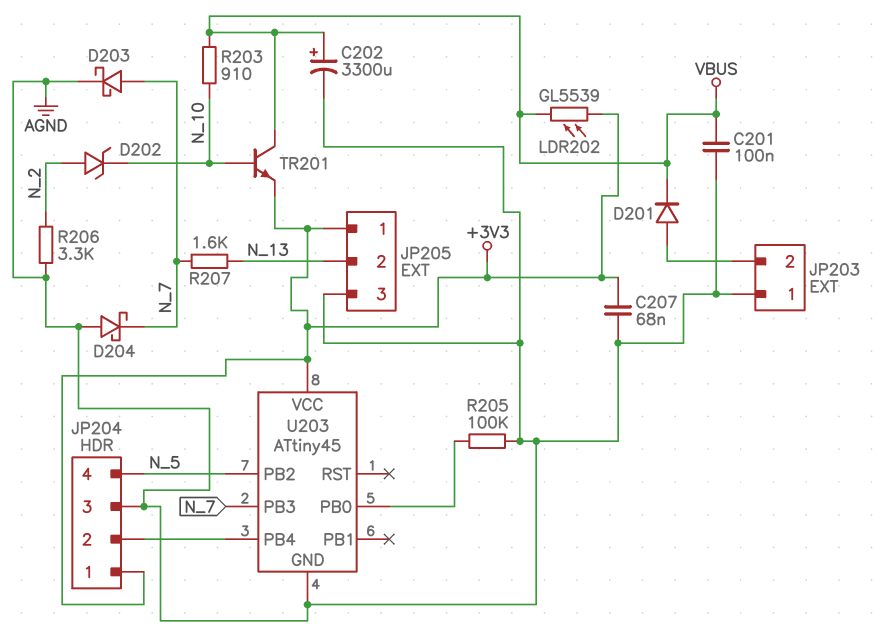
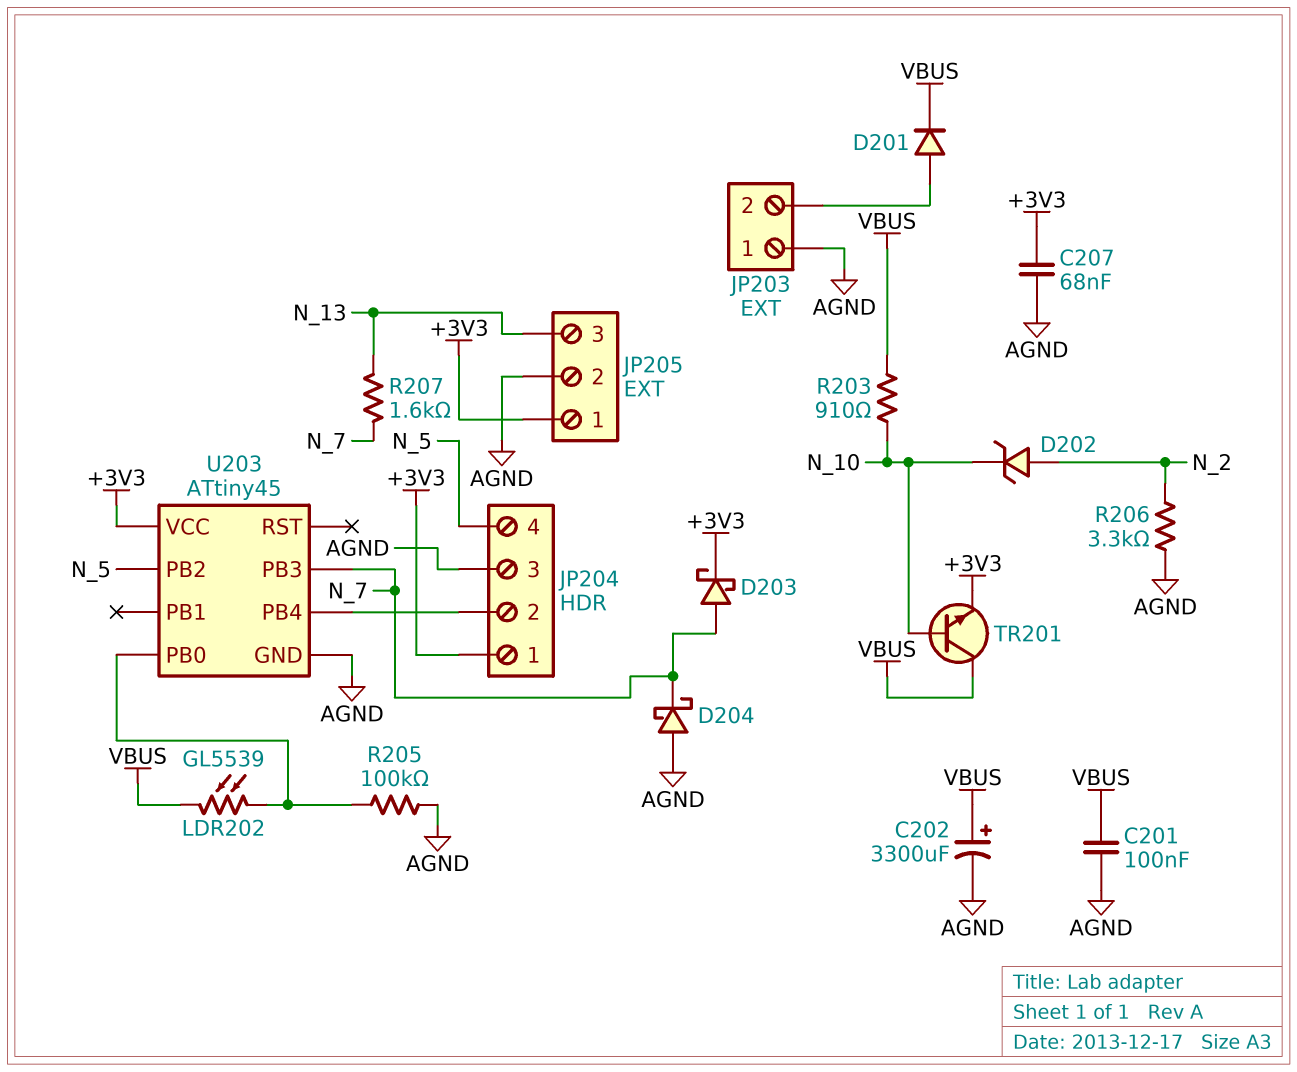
D203: schottky (A N_7, K AGND) -> schottky (A N_7, K +3V3)
JP205 pin 2: N_13 -> AGND
JP205 pin 3: AGND -> N_13
LDR202: GL5539 (+3V3, VBUS) -> GL5539 (U203/PB0, VBUS)

